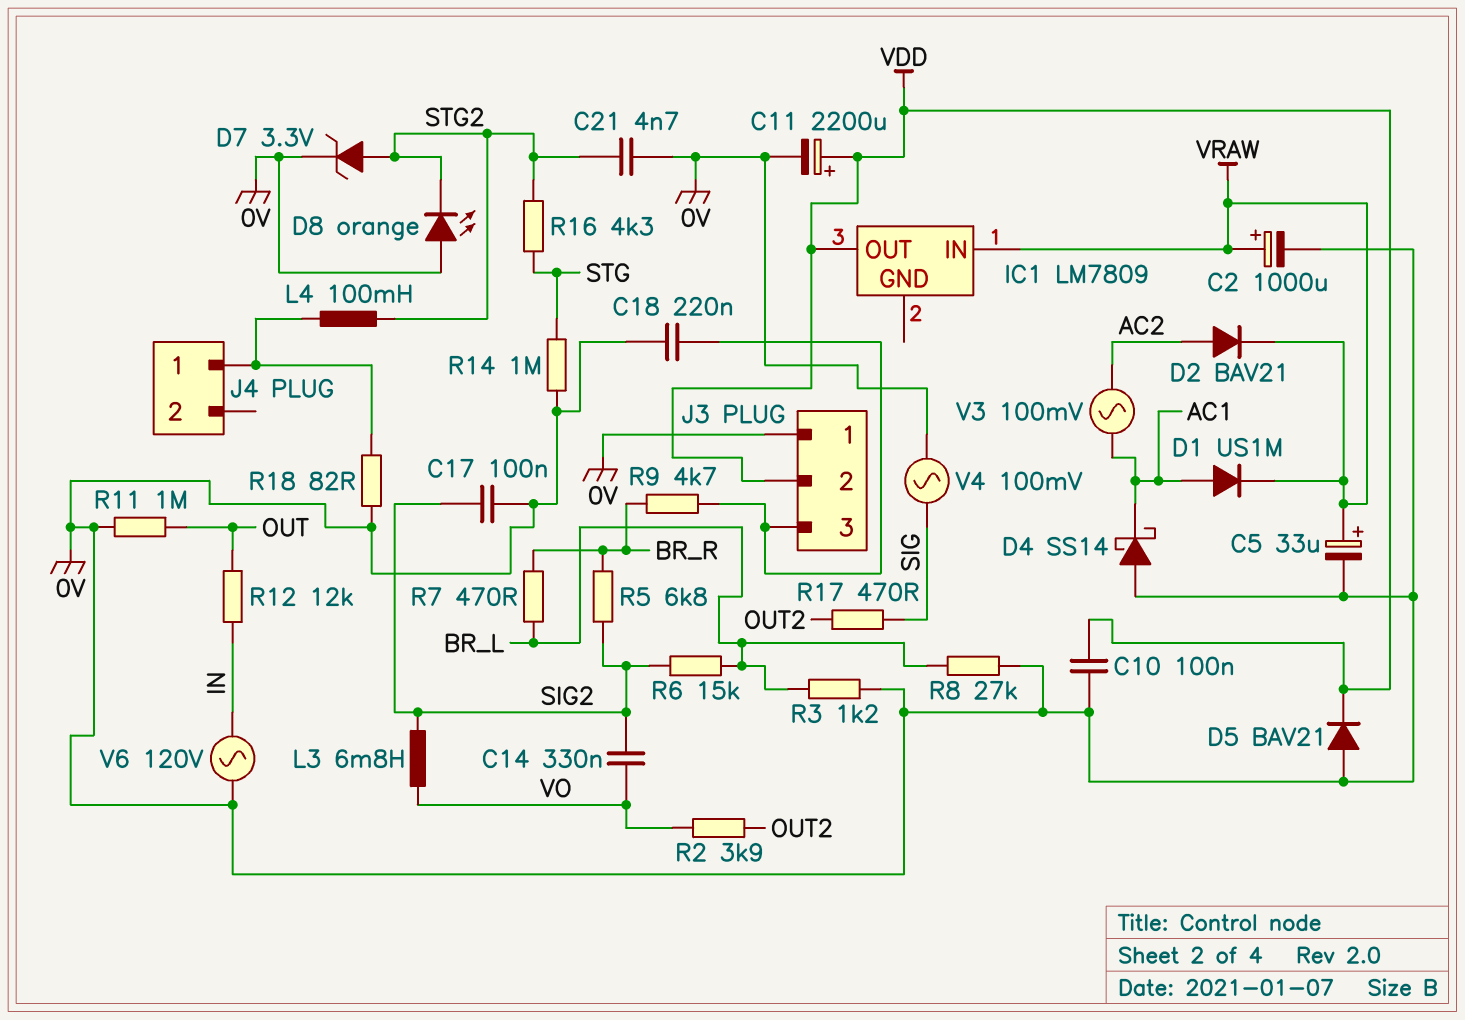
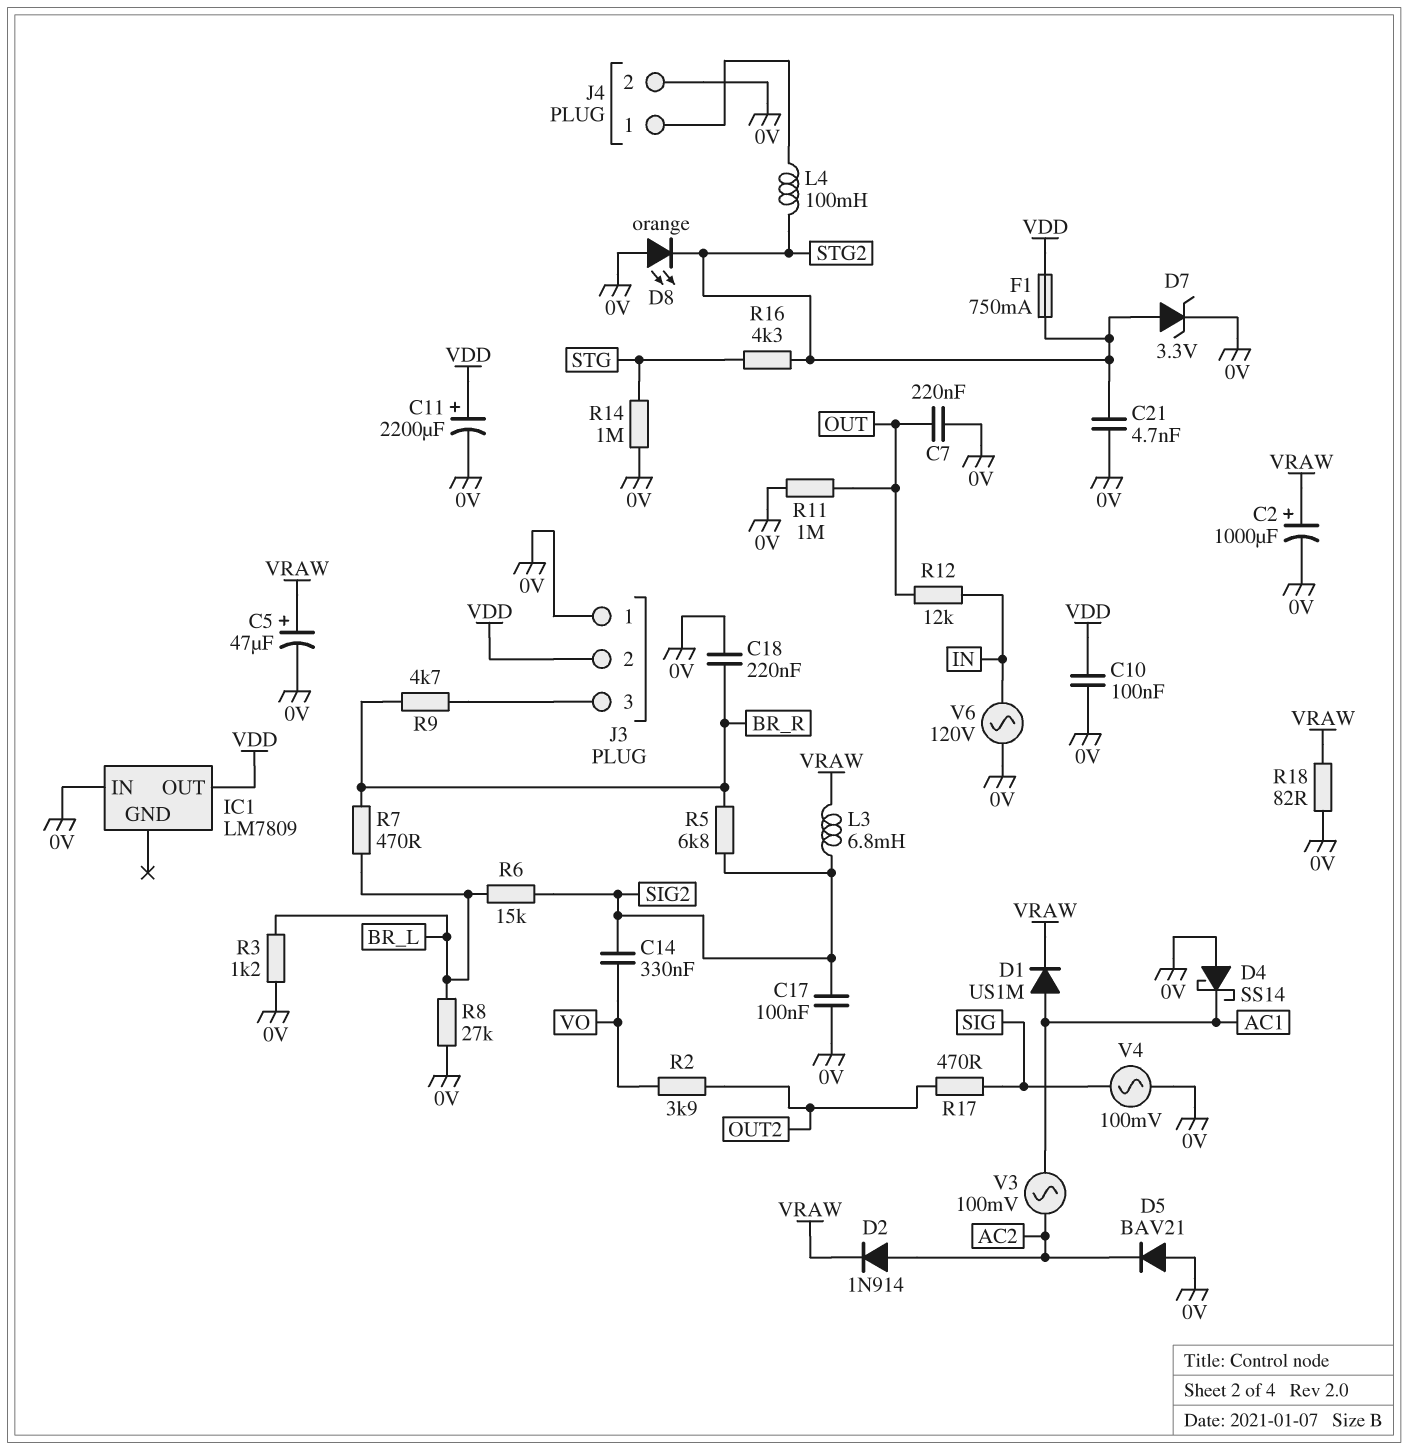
C5: 33uF (plus VRAW, minus 0V) -> 47uF (plus VRAW, minus 0V)
C7: none -> 220nF (0V, OUT)
C18: 220nF (0V, J3/3) -> 220nF (0V, BR_R)
D2: diode BAV21 (A AC2, K VRAW) -> diode 1N914 (A AC2, K VRAW)
D5: diode BAV21 (A 0V, K VDD) -> diode BAV21 (A 0V, K AC2)
F1: none -> 750mA (STG2, VDD)
IC1 pin IN: VRAW -> 0V
J4 pin 2: none -> 0V
L3: 6.8mH (SIG2, VO) -> 6.8mH (SIG2, VRAW)
R18: 82 (0V, J4/1) -> 82 (0V, VRAW)

